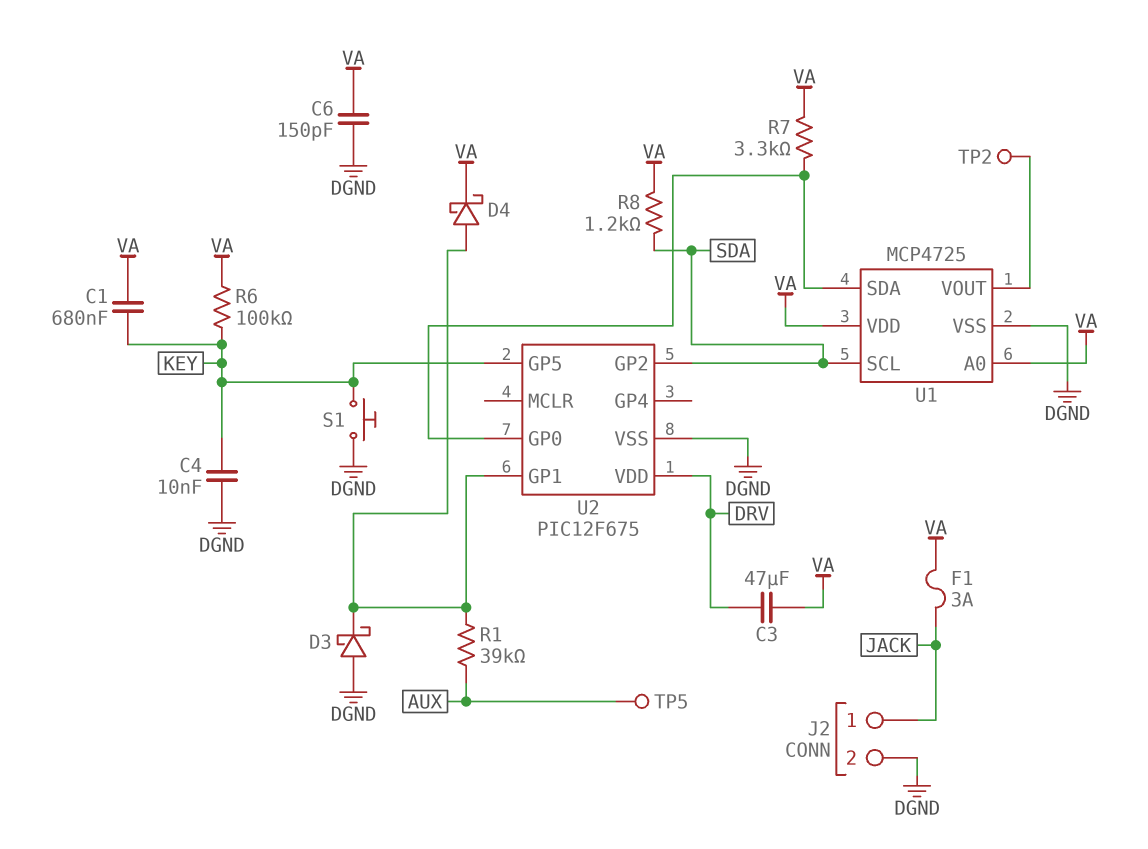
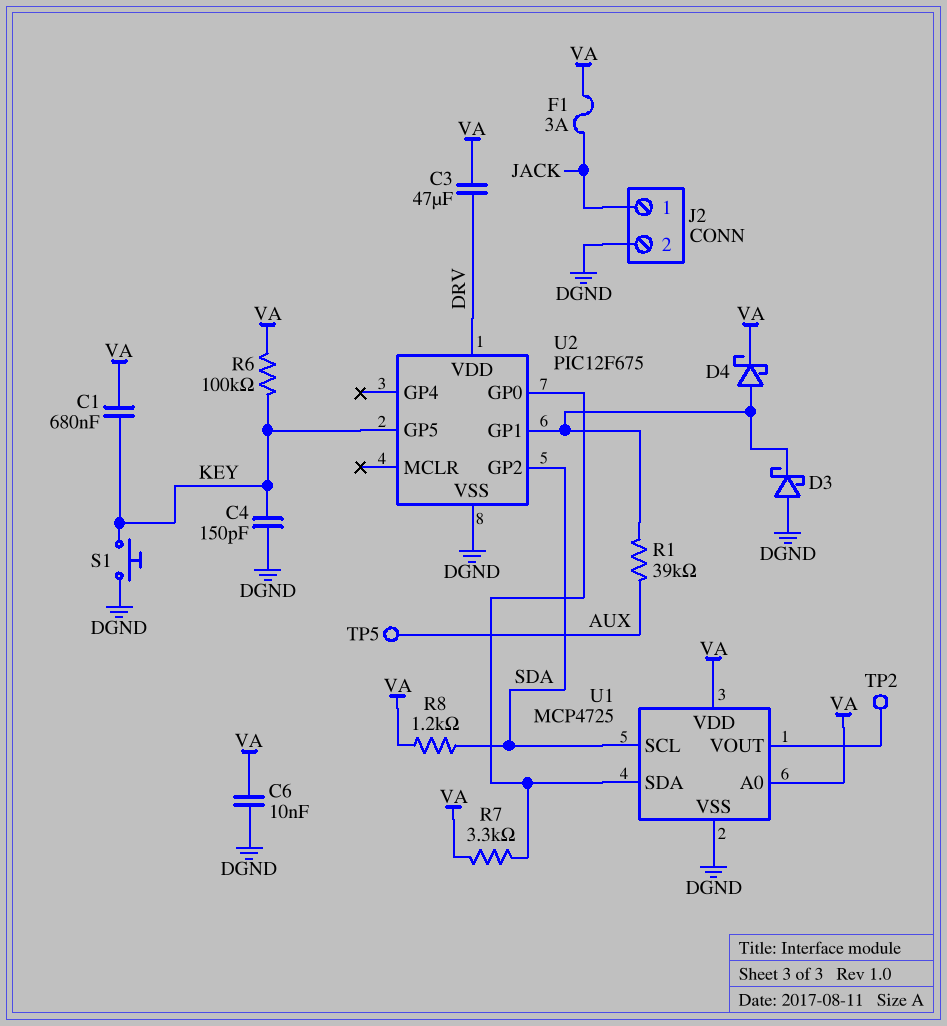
C4: 10nF (DGND, KEY) -> 150pF (DGND, KEY)
C6: 150pF (DGND, VA) -> 10nF (DGND, VA)

